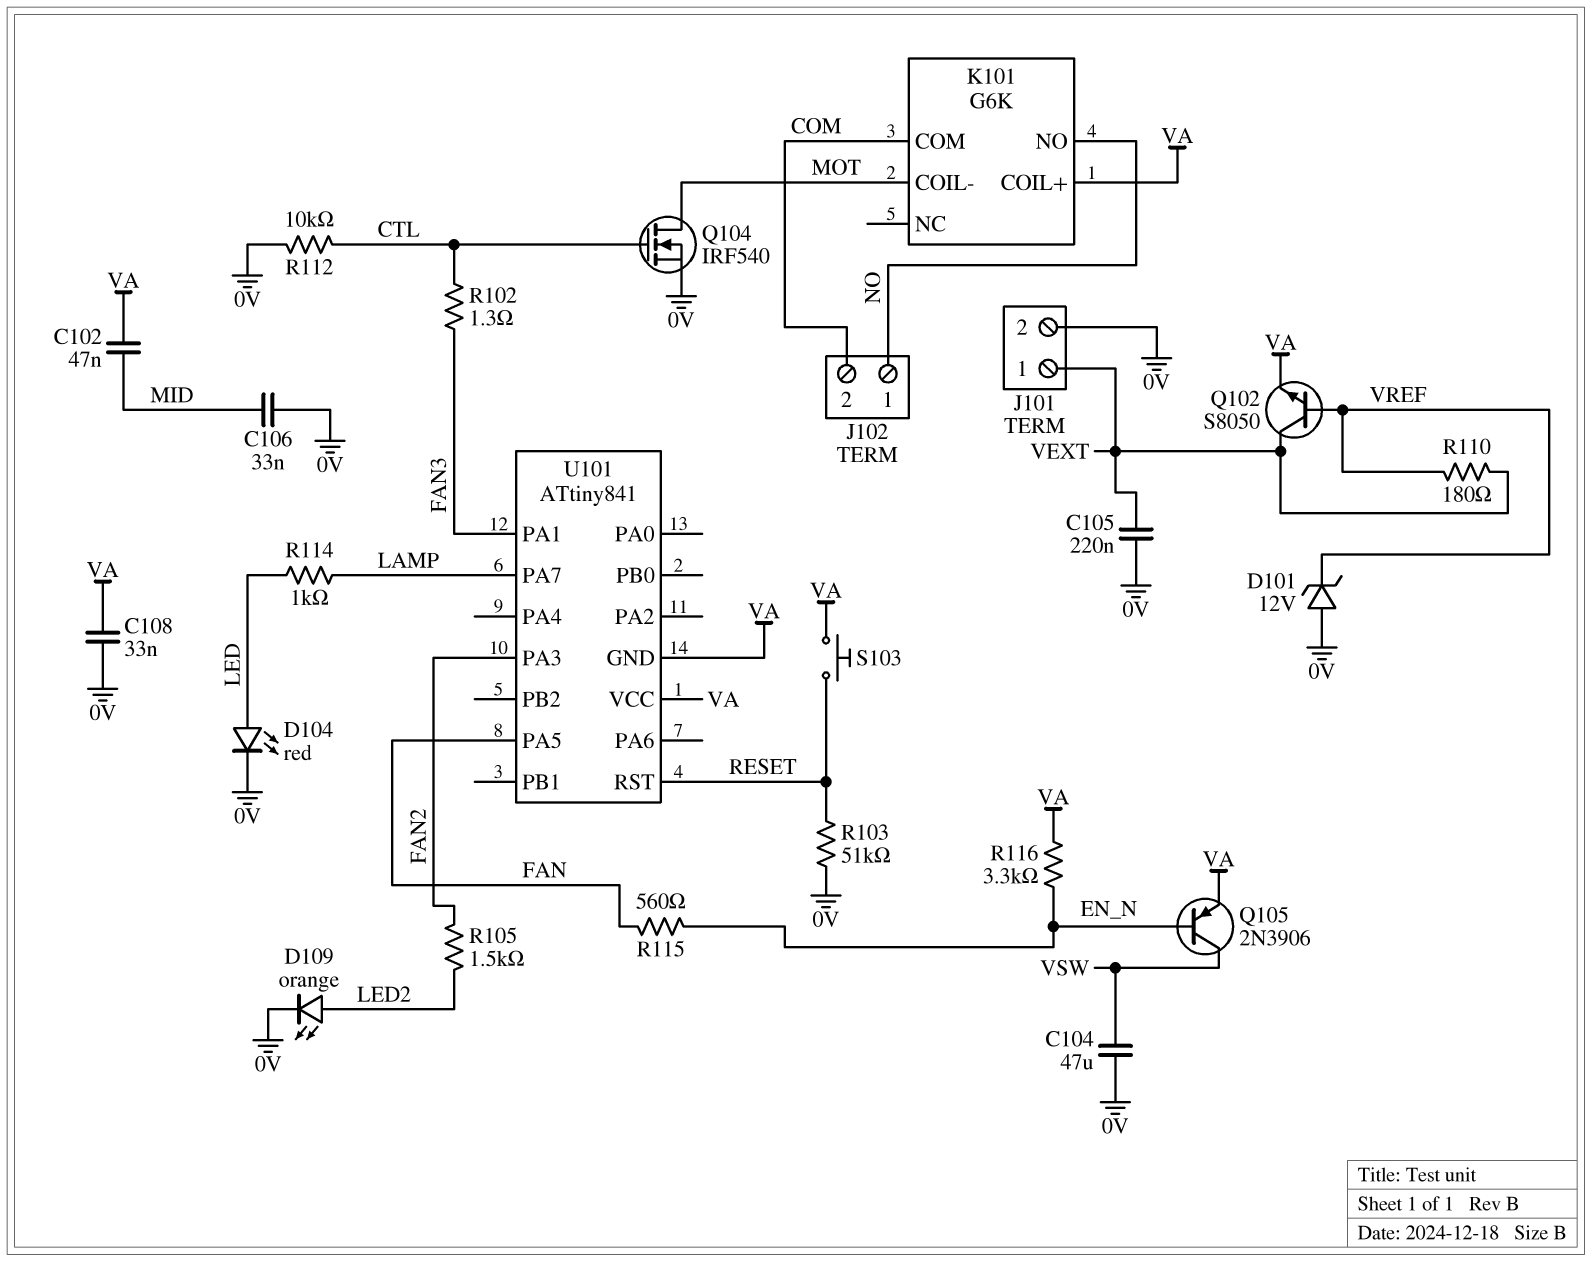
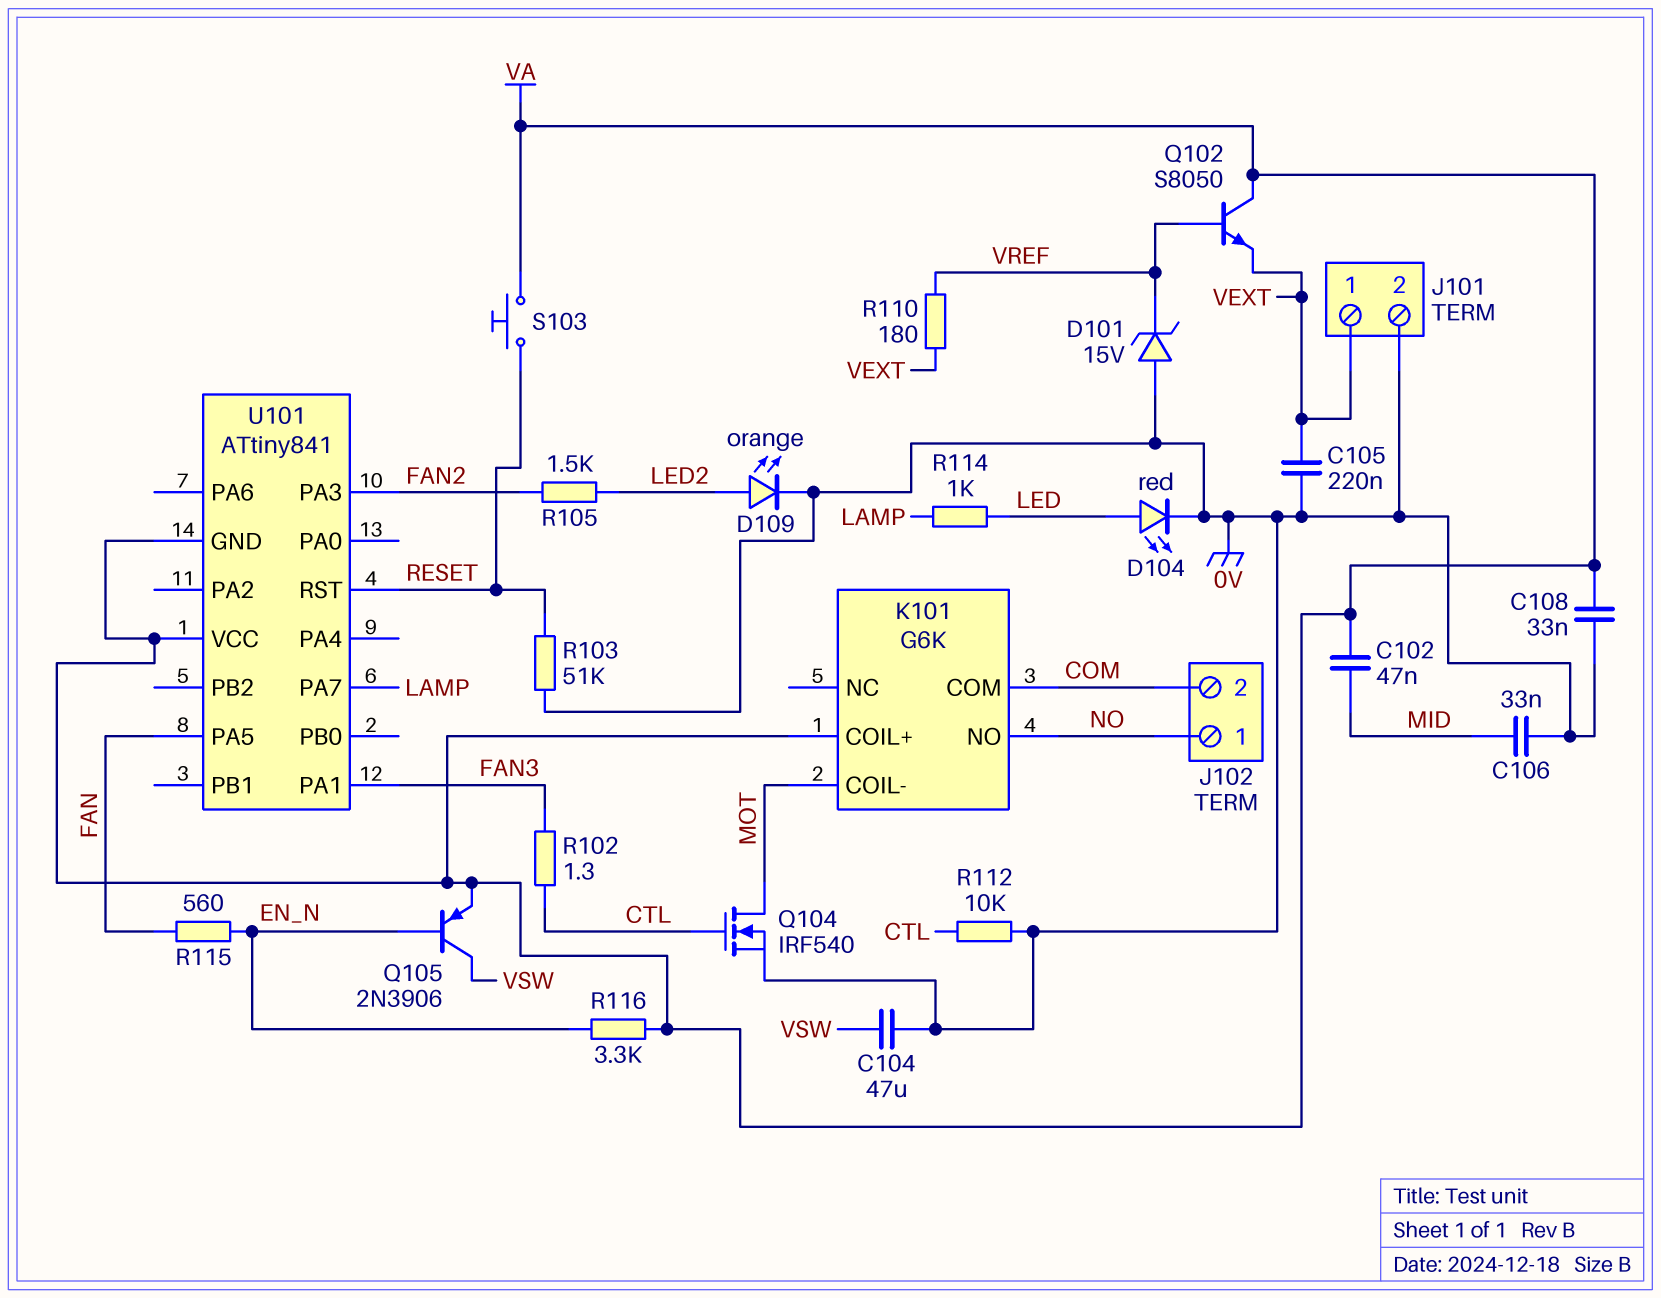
D101: zener 12V (A 0V, K VREF) -> zener 15V (A 0V, K VREF)
Q102: NPN S8050 (B VREF, C VEXT, E VA) -> NPN S8050 (B VREF, C VA, E VEXT)

